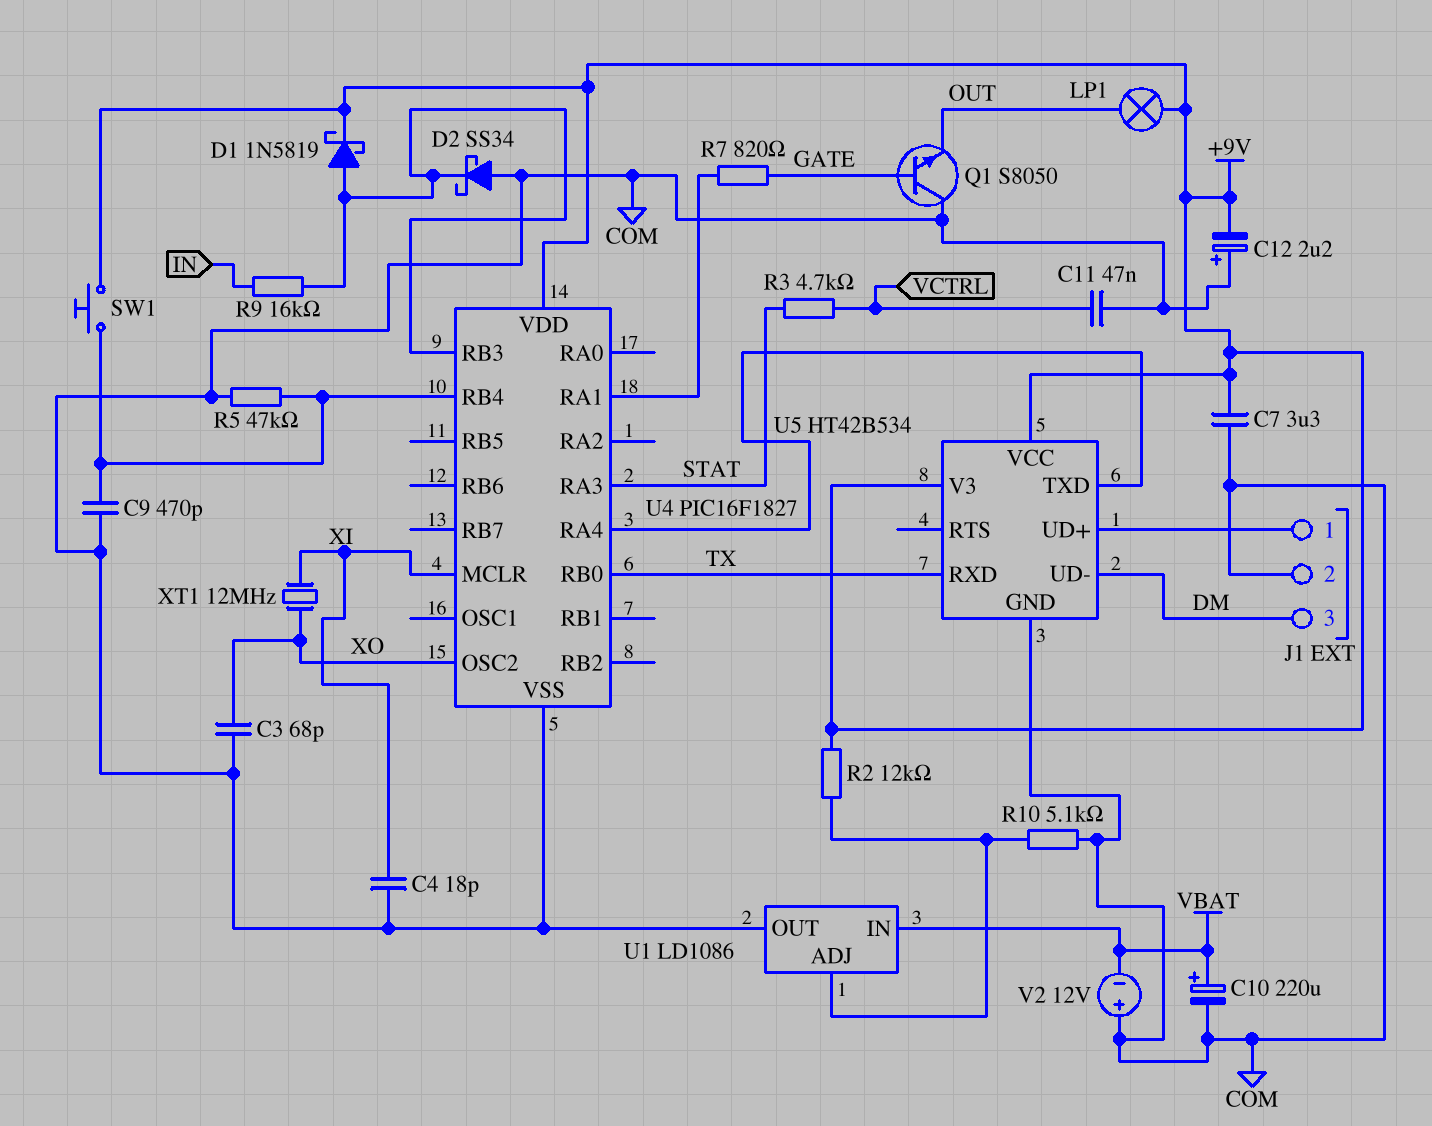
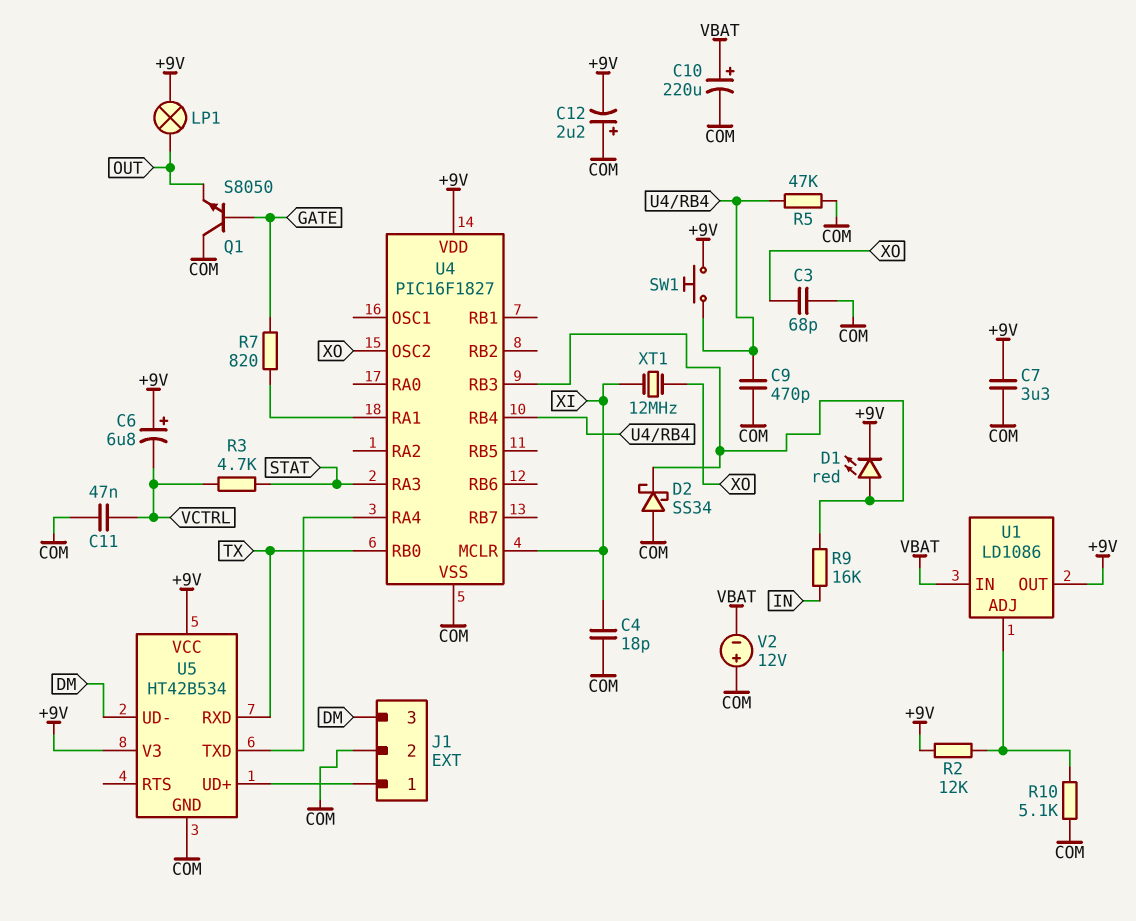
C6: none -> 6.8uF (plus +9V, minus VCTRL)
D1: schottky 1N5819 (A U4/RB3, K +9V) -> LED red (A U4/RB3, K +9V)
U1 pin OUT: COM -> +9V

